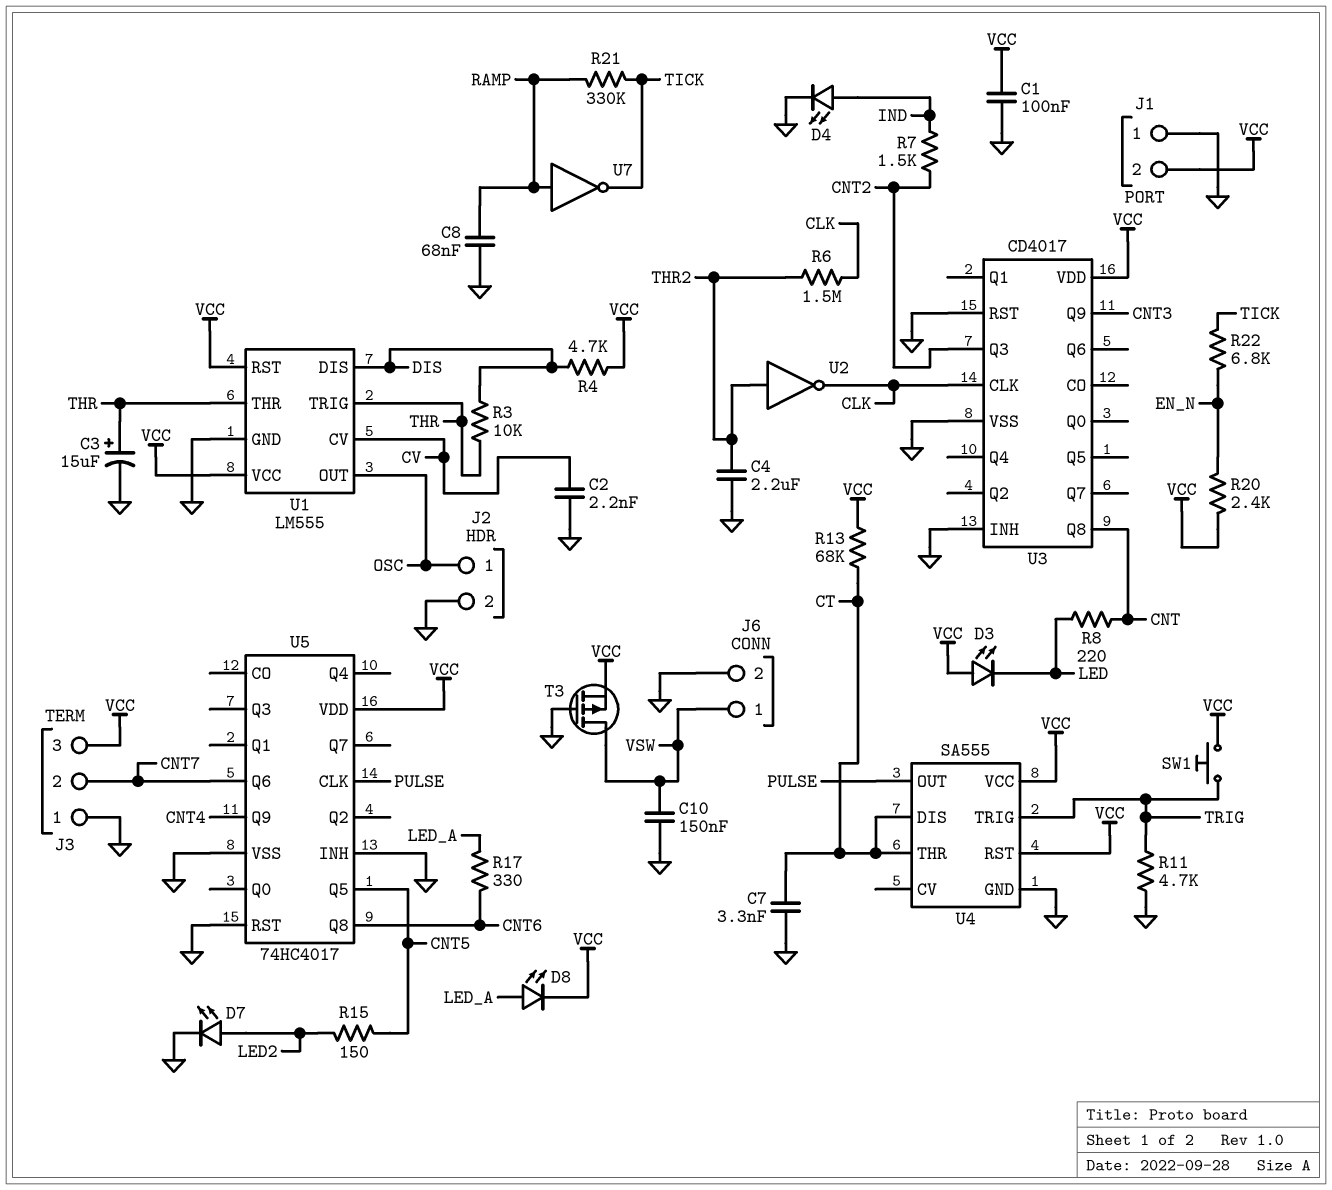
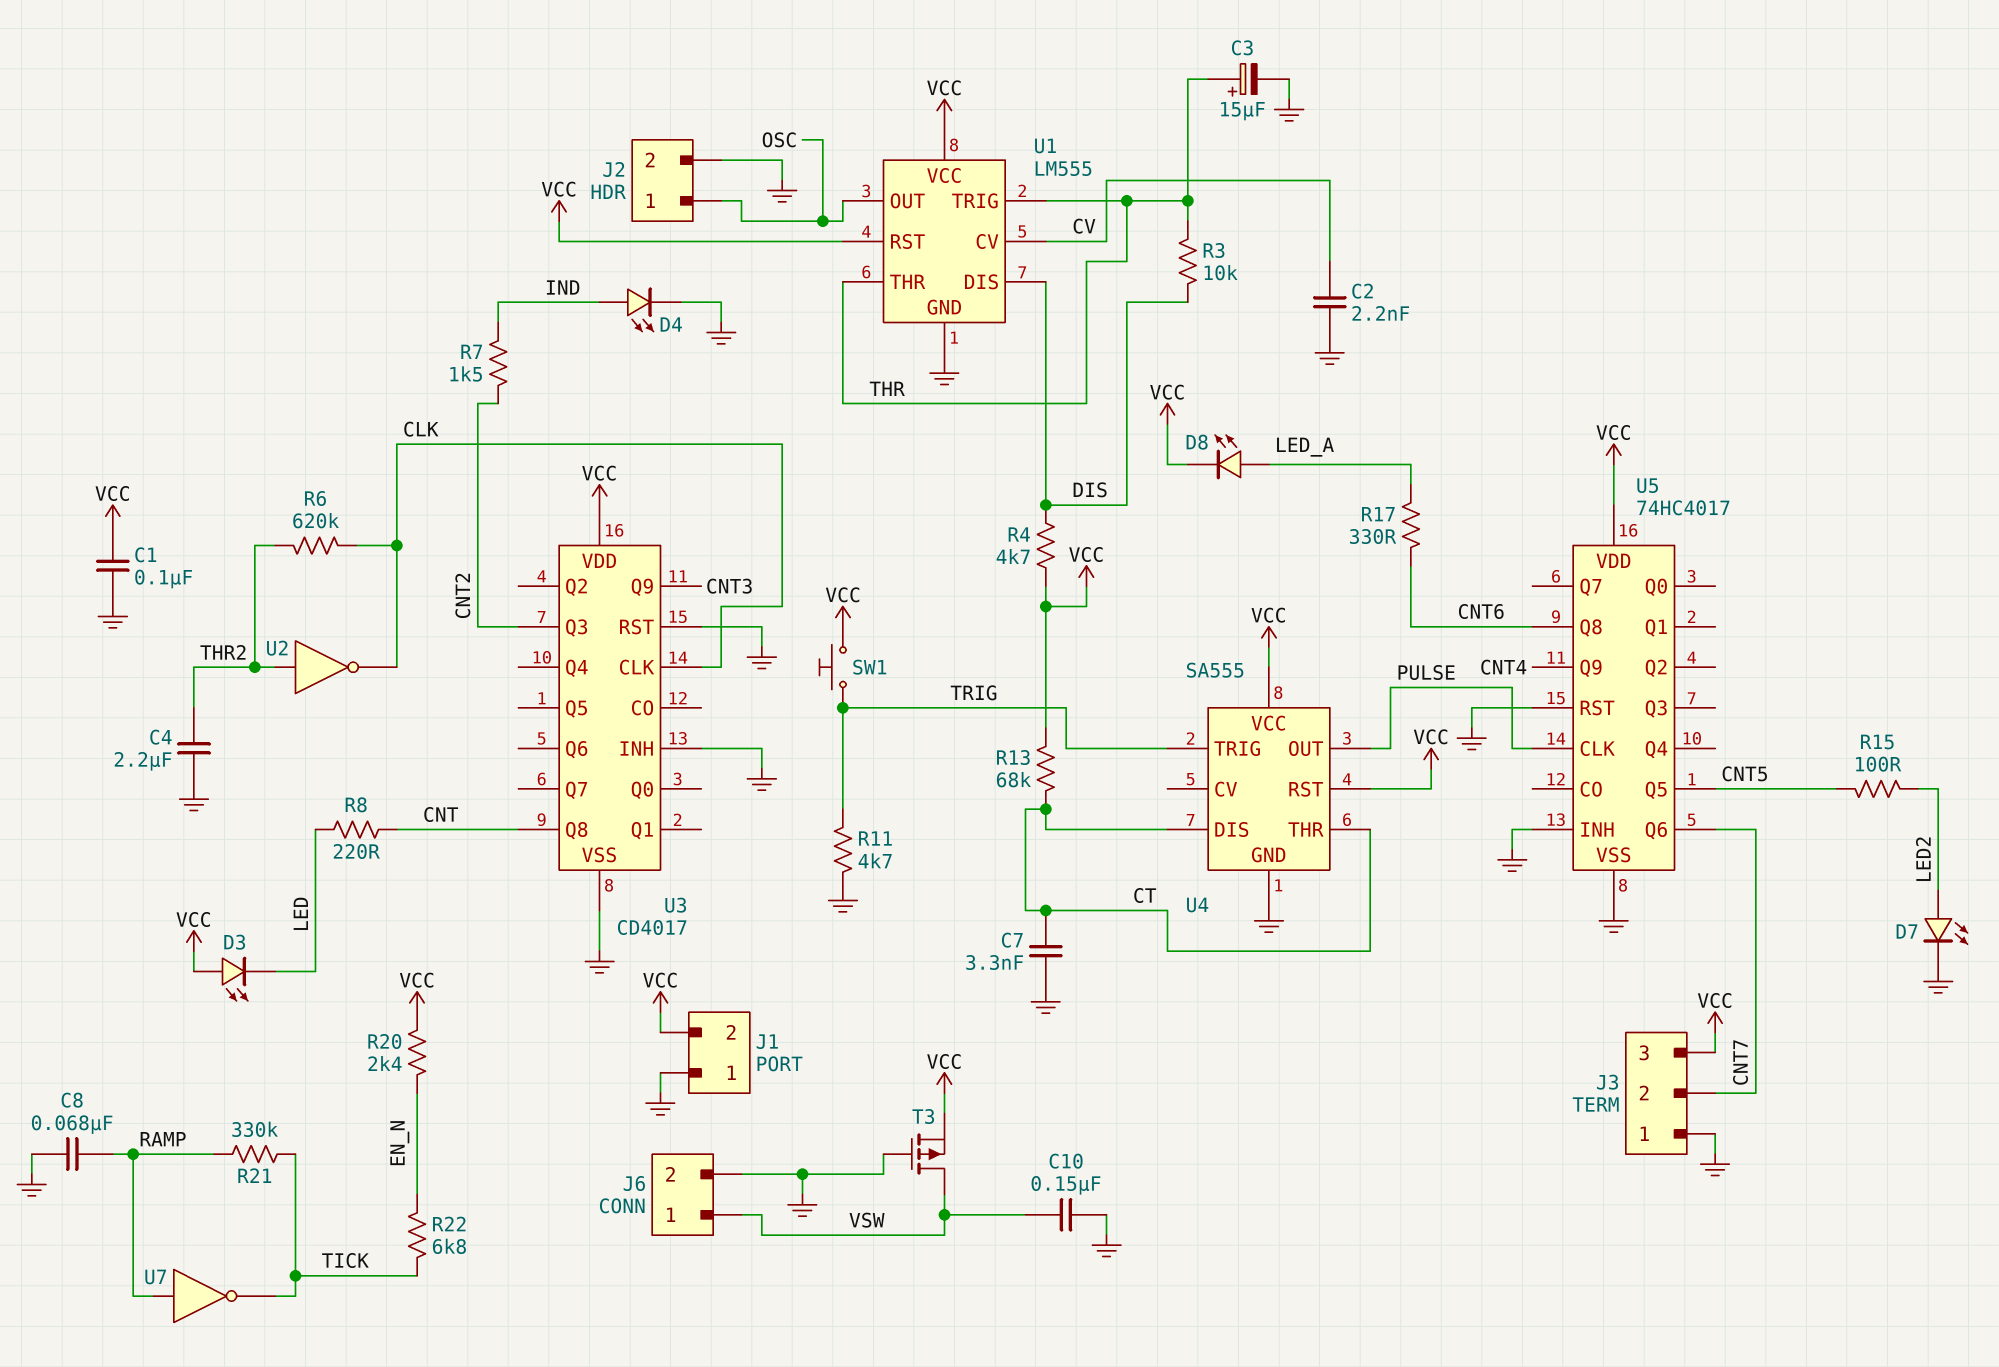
R6: 1.5M (CLK, THR2) -> 620k (CLK, THR2)
R15: 150 (CNT5, LED2) -> 100 (CNT5, LED2)

